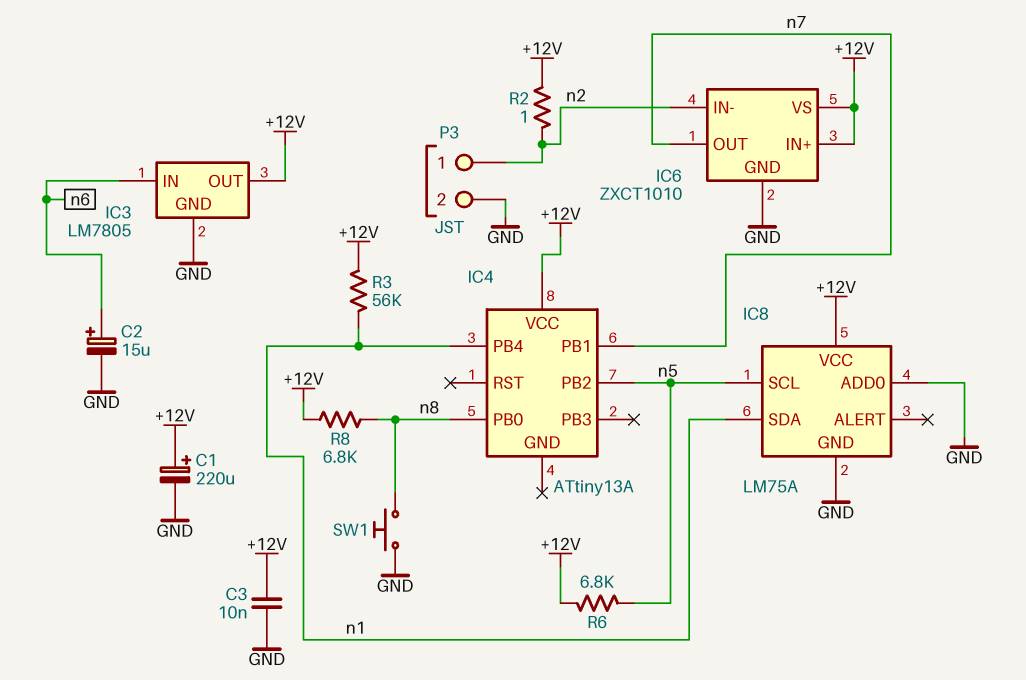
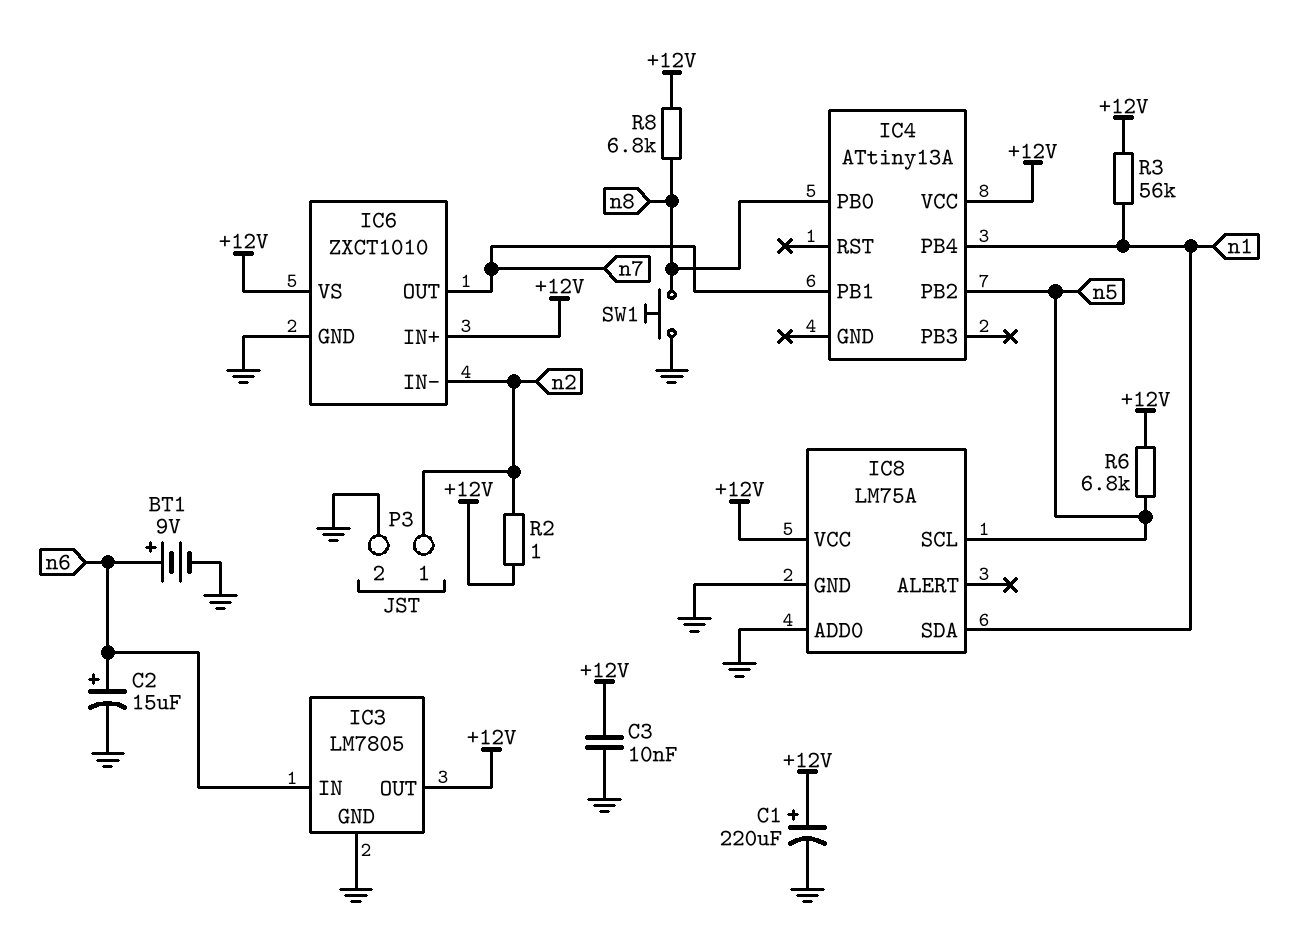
BT1: none -> 9V (plus n6, minus GND)

